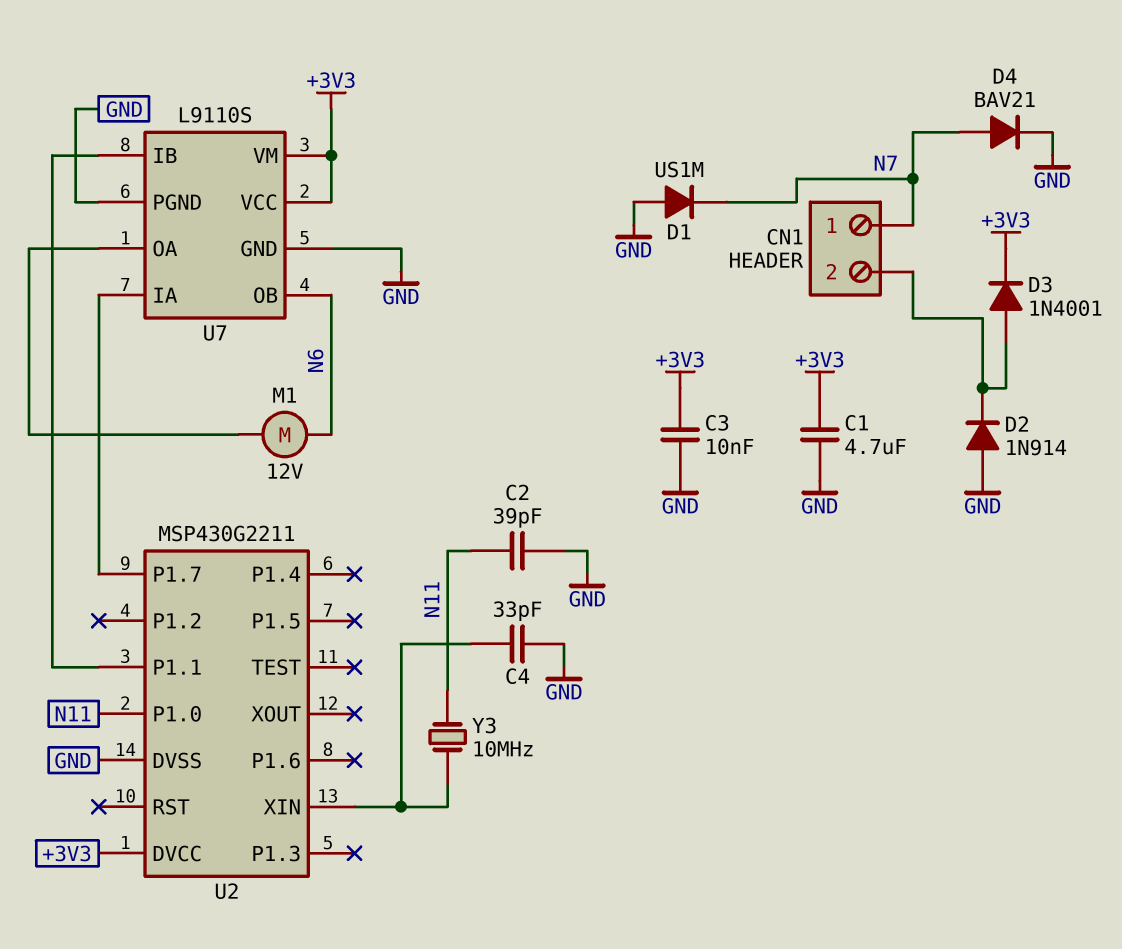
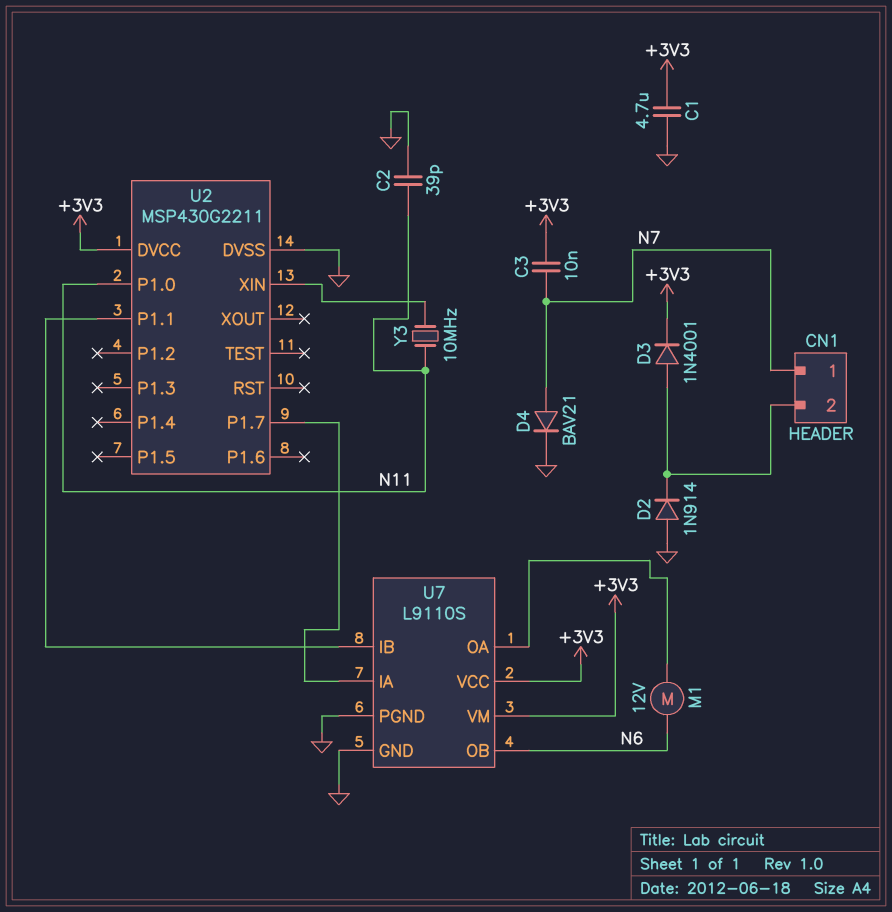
C3: 10nF (+3V3, GND) -> 10nF (+3V3, N7)
C4: 33pF (GND, U2/XIN) -> none
D1: diode US1M (A GND, K N7) -> none

